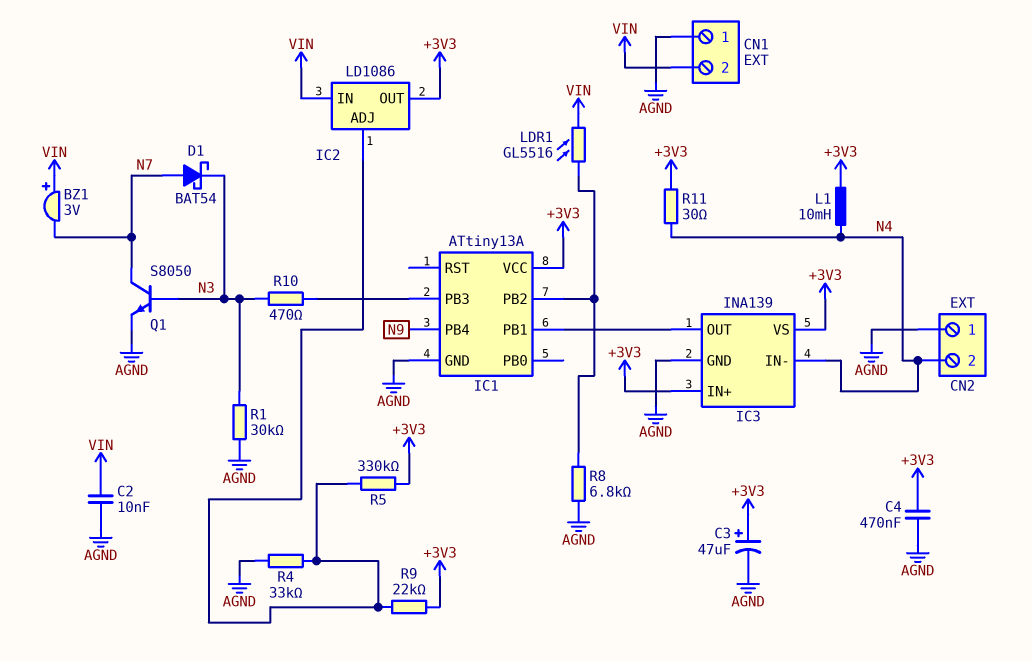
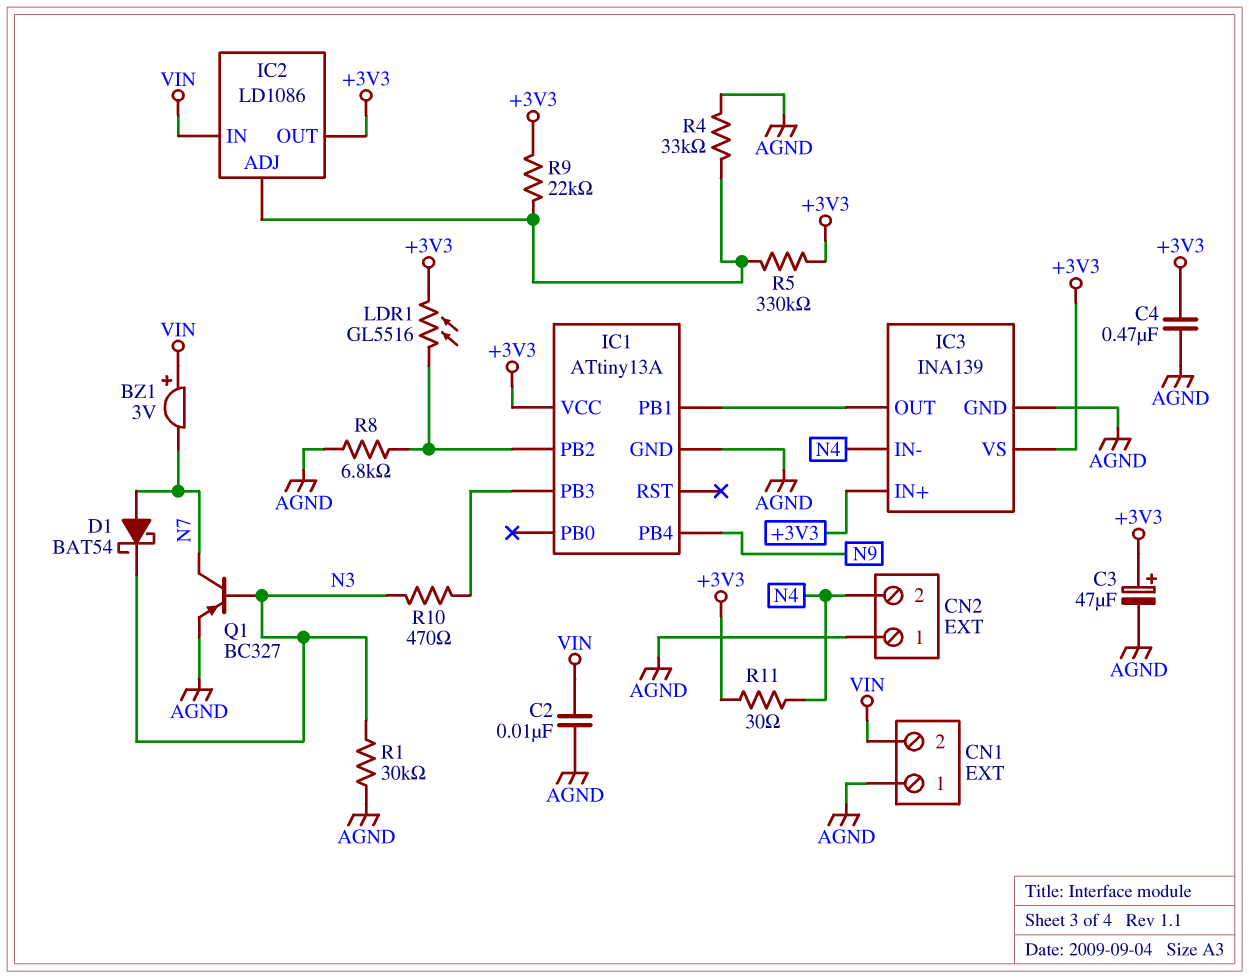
L1: 10mH (+3V3, N4) -> none
LDR1: GL5516 (IC1/PB2, VIN) -> GL5516 (+3V3, IC1/PB2)
Q1: NPN S8050 (B N3, C N7, E AGND) -> PNP BC327 (B N3, C N7, E AGND)

